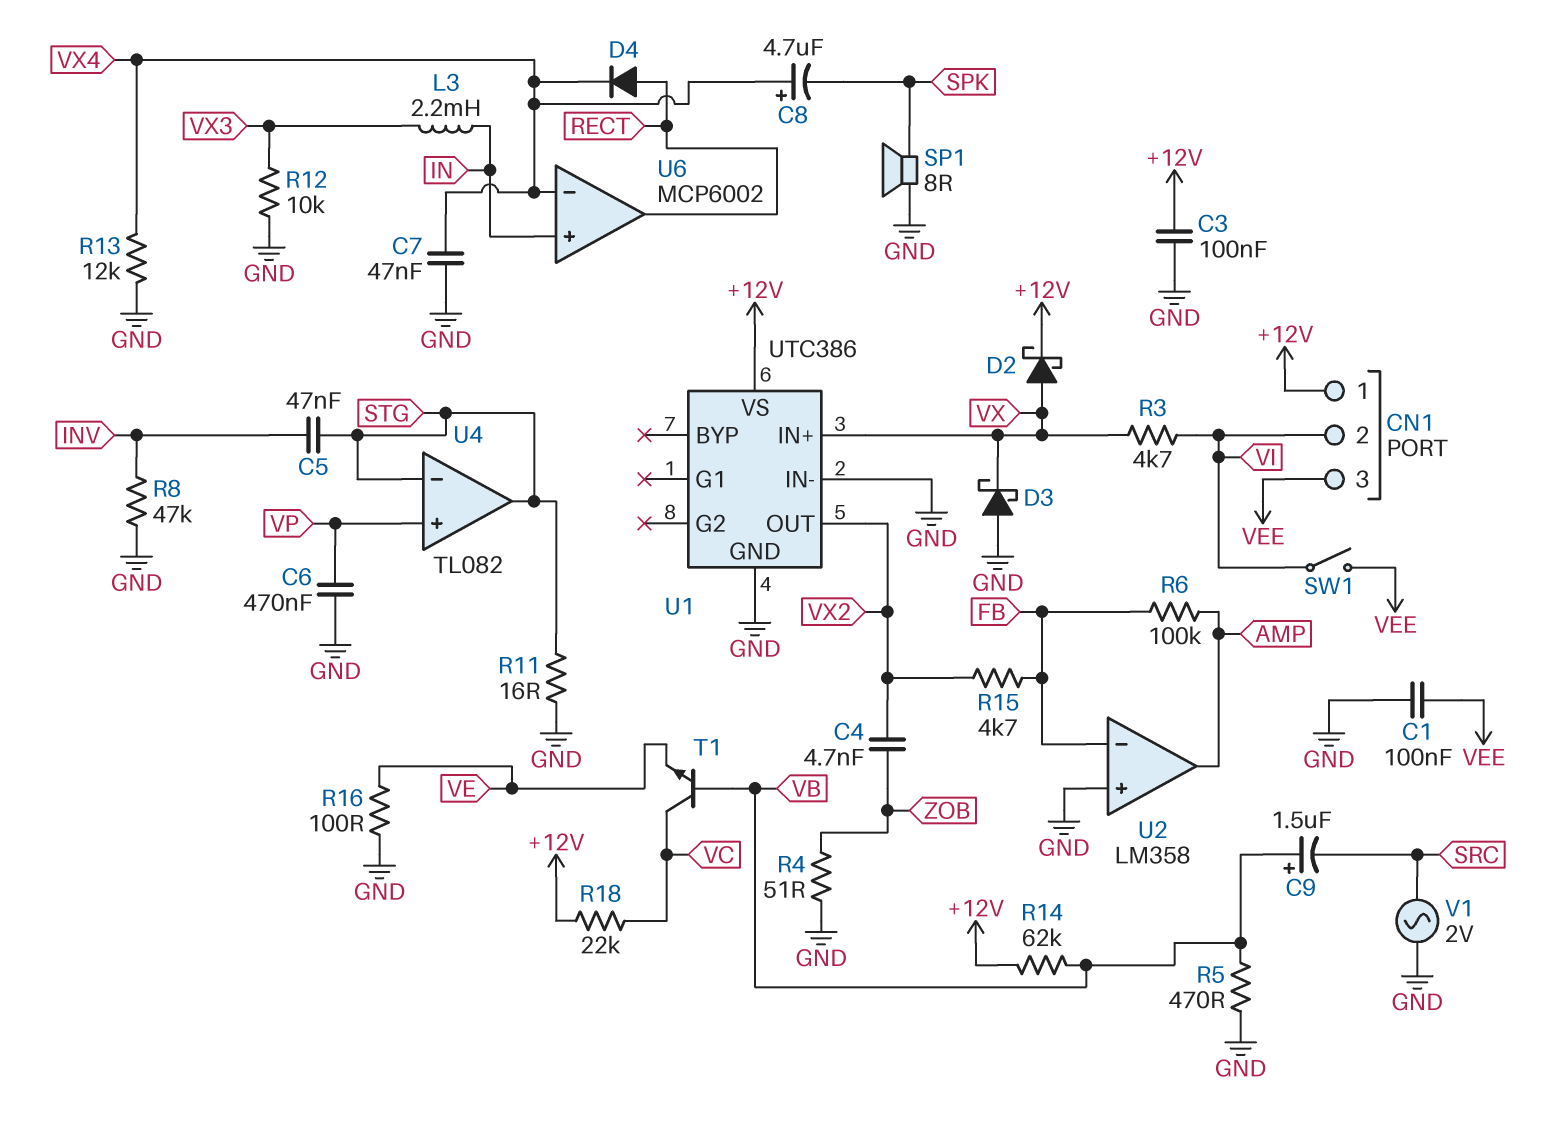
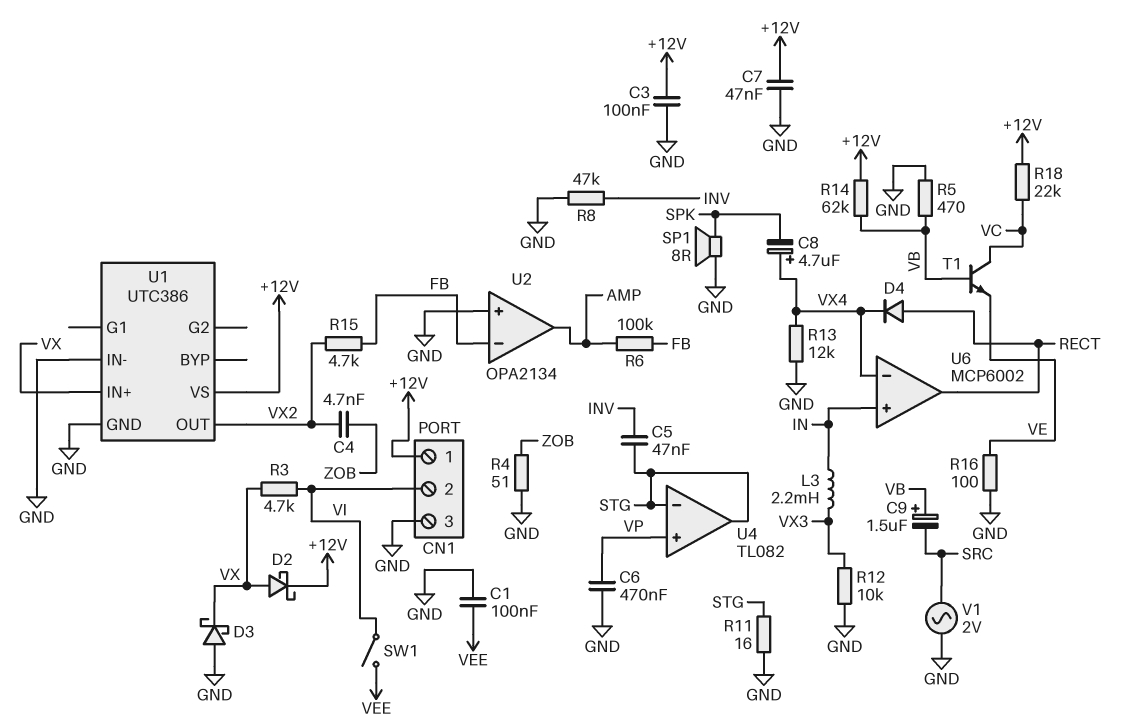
C7: 47nF (GND, VX4) -> 47nF (+12V, GND)
CN1 pin 3: VEE -> GND
U2: LM358 -> OPA2134

